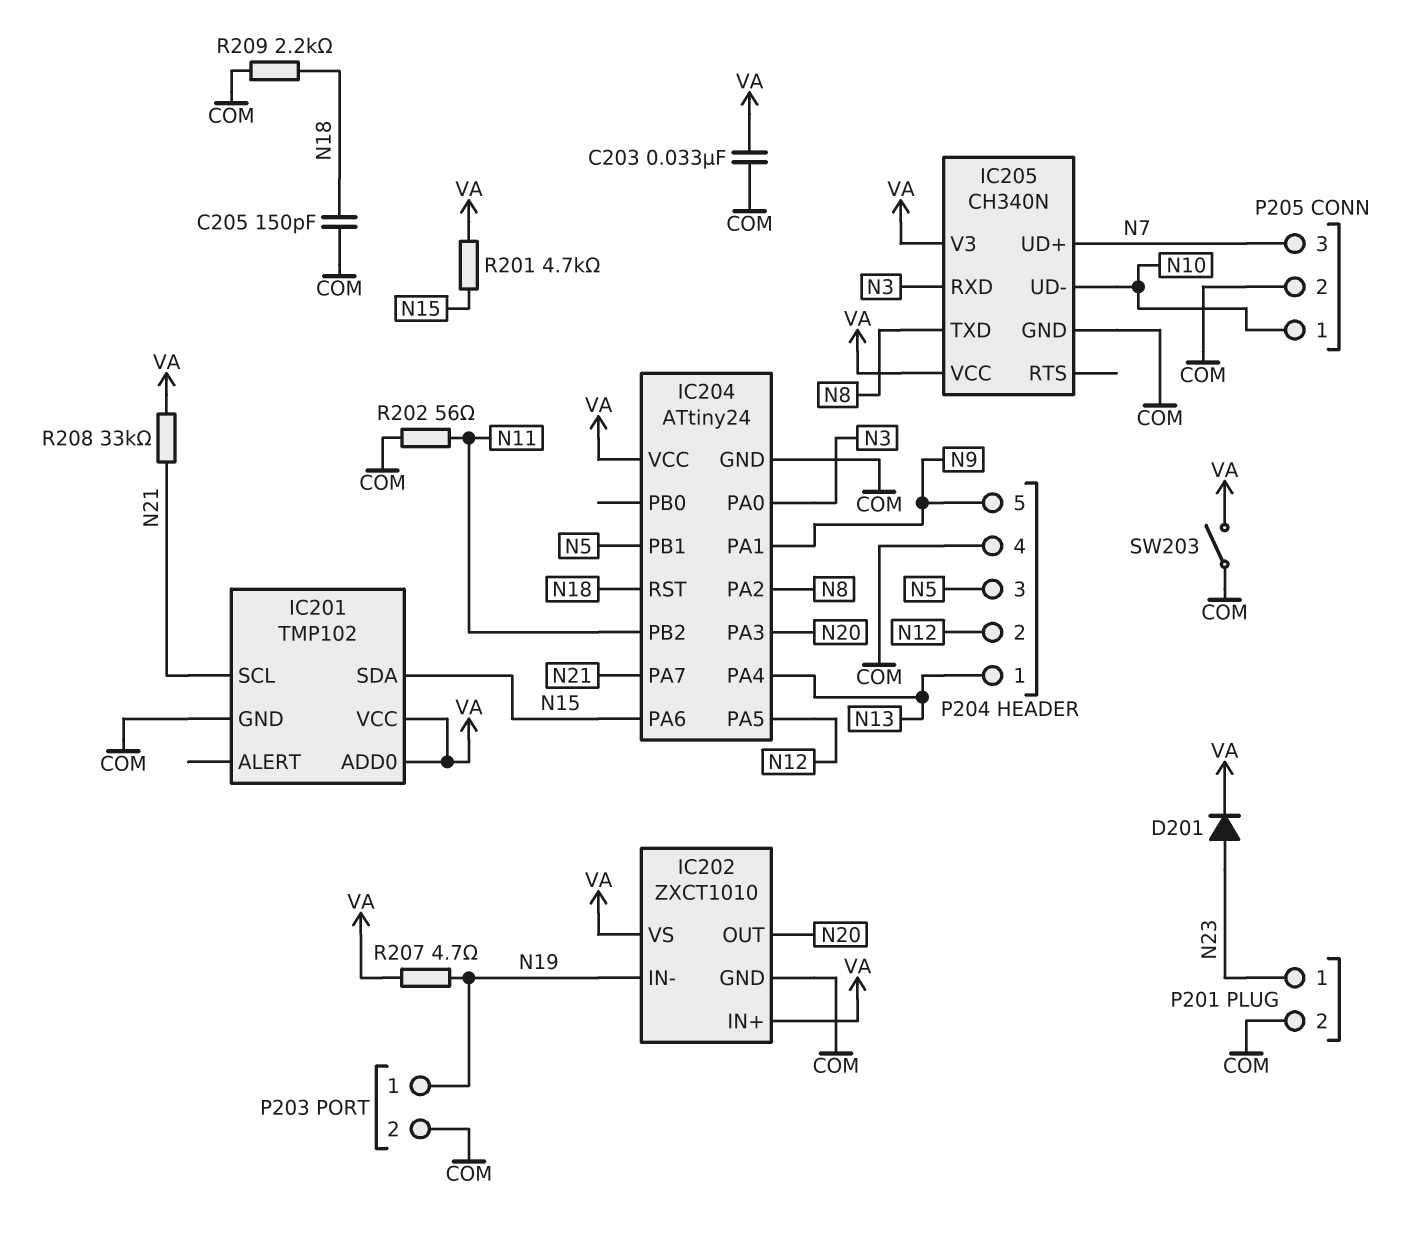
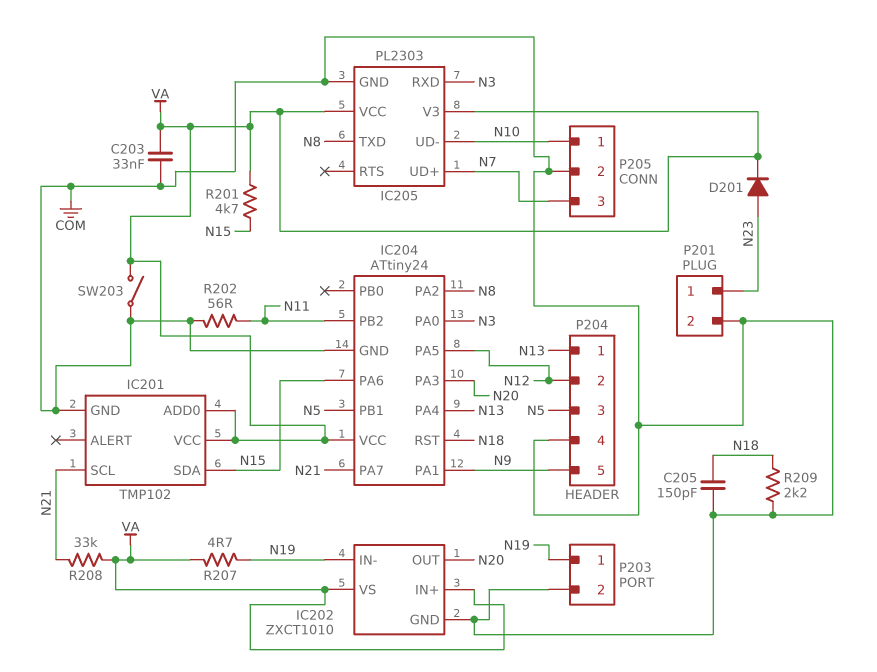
IC205: CH340N -> PL2303

